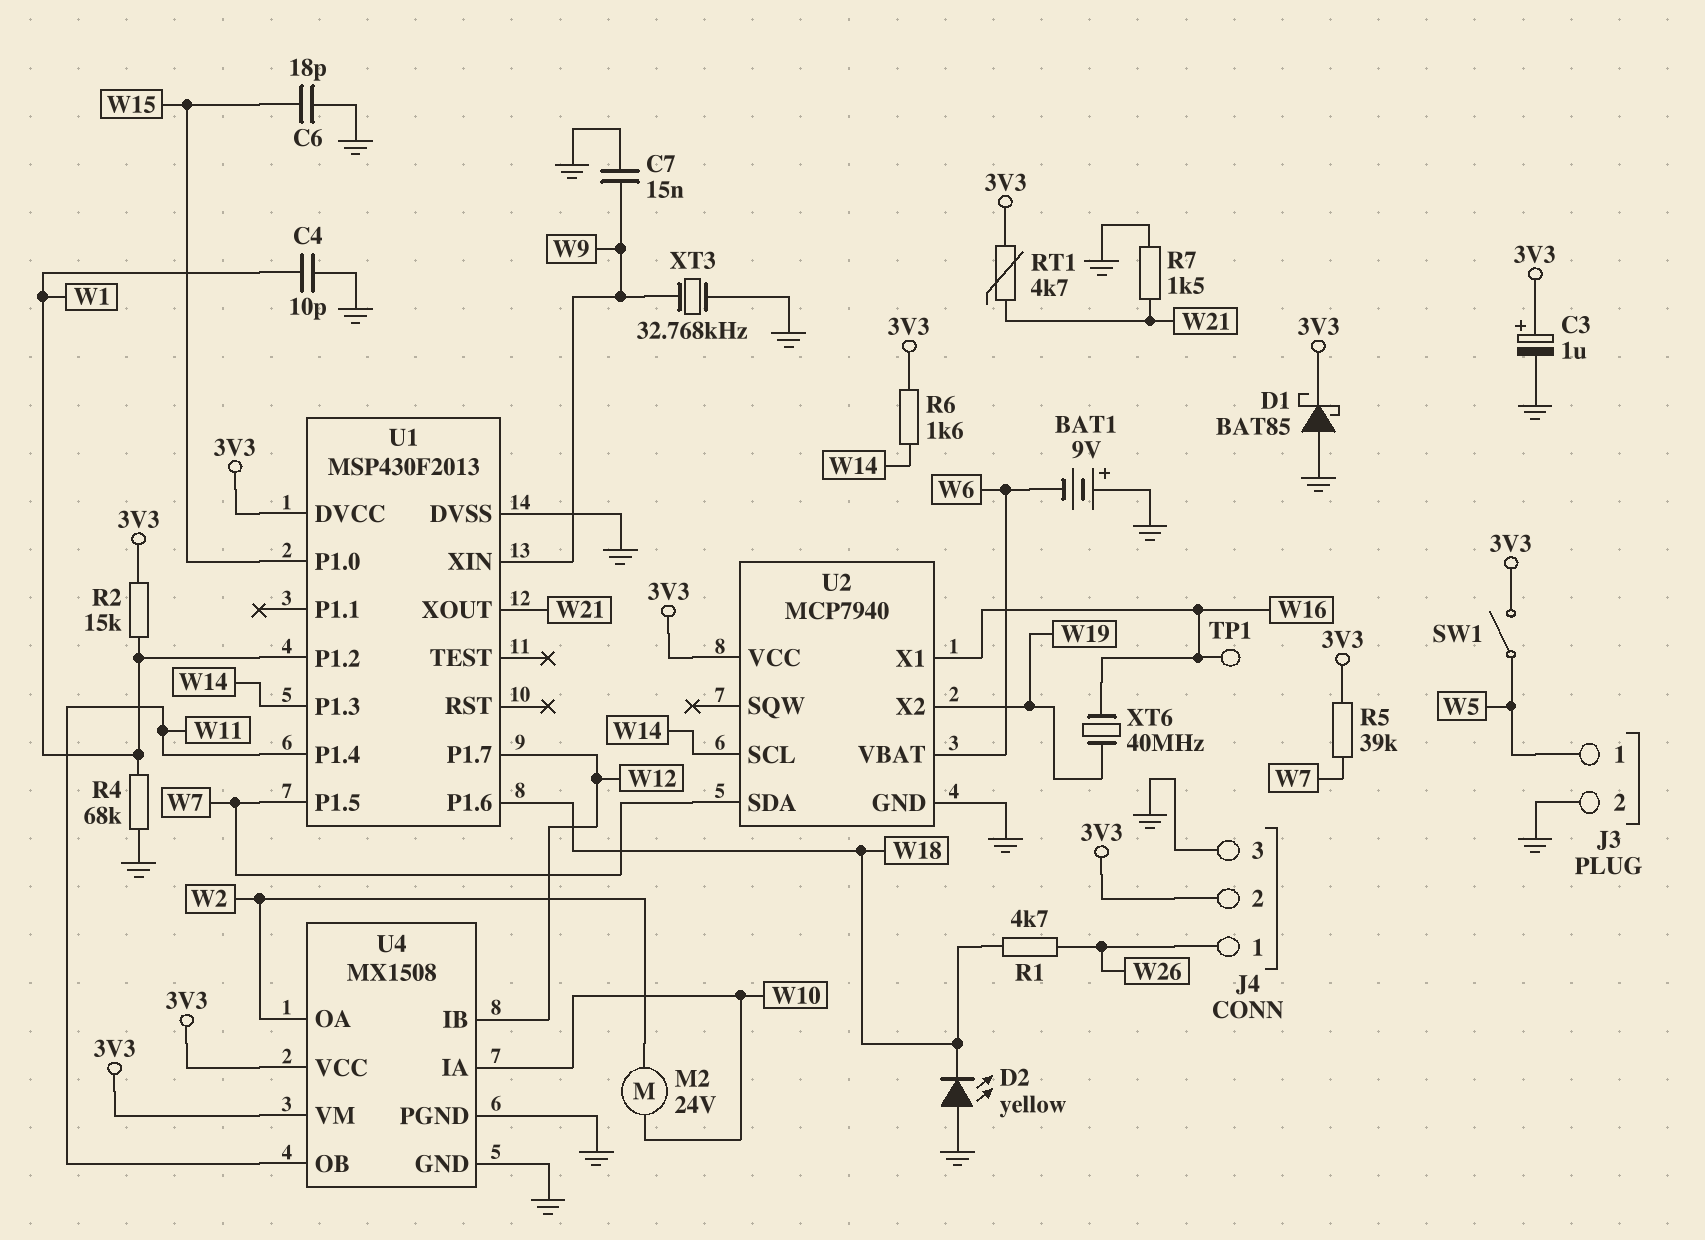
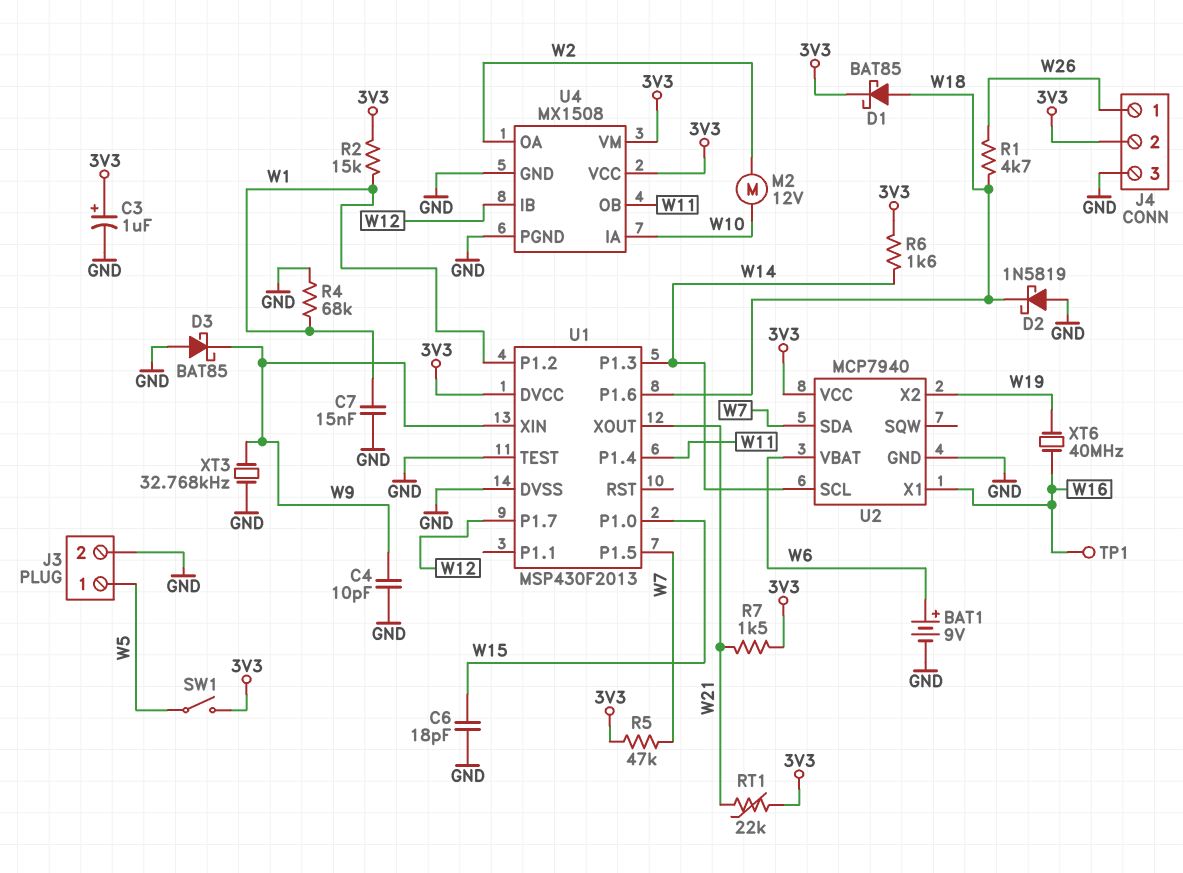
BAT1: 9V (plus GND, minus W6) -> 9V (plus W6, minus GND)
C4: 10pF (GND, W1) -> 10pF (GND, W9)
C7: 15nF (GND, W9) -> 15nF (GND, W1)
D1: schottky BAT85 (A GND, K 3V3) -> schottky BAT85 (A W18, K 3V3)
D2: LED yellow (A GND, K W18) -> schottky 1N5819 (A GND, K W18)
D3: none -> schottky BAT85 (A GND, K W9)
M2: motor 24V (W2, W10) -> motor 12V (W2, W10)
R5: 39k (3V3, W7) -> 47k (3V3, W7)
R7: 1.5k (GND, W21) -> 1.5k (3V3, W21)
RT1: 4.7k (3V3, W21) -> 22k (3V3, W21)
U1 pin TEST: none -> GND

